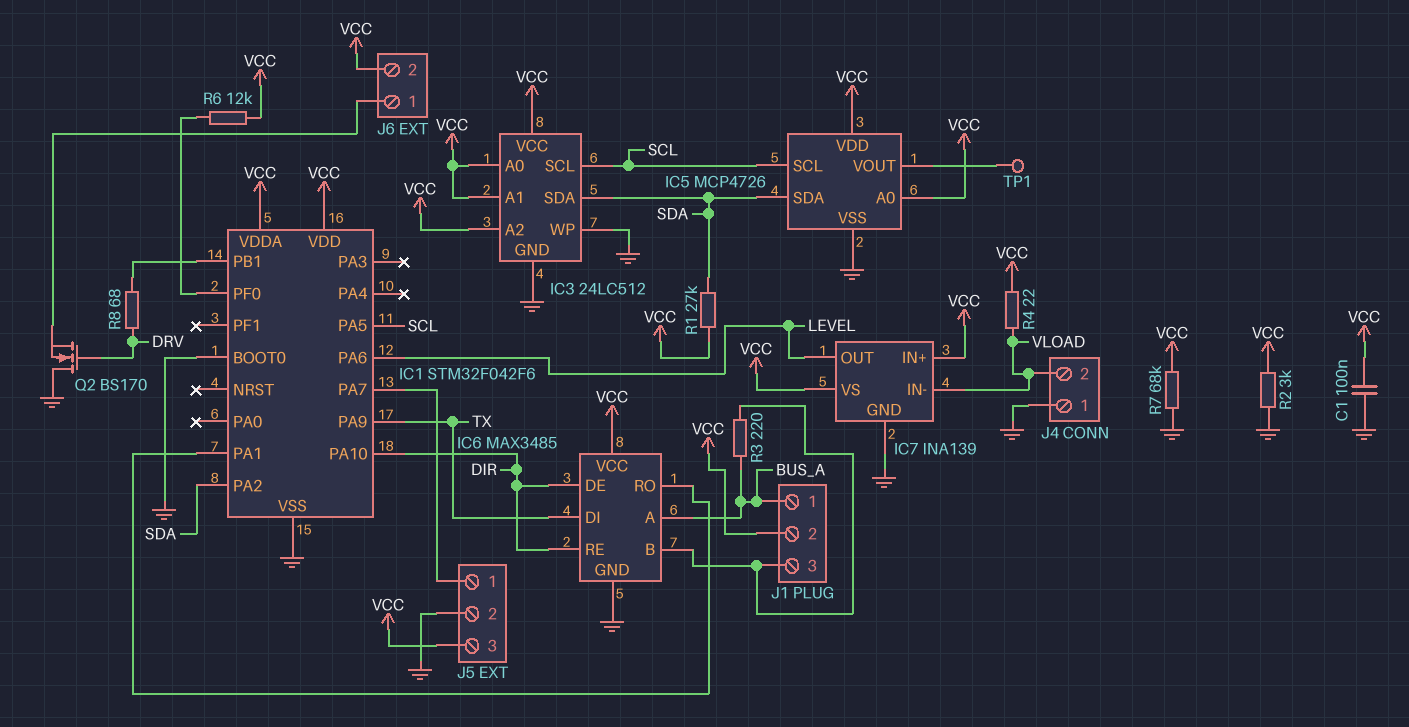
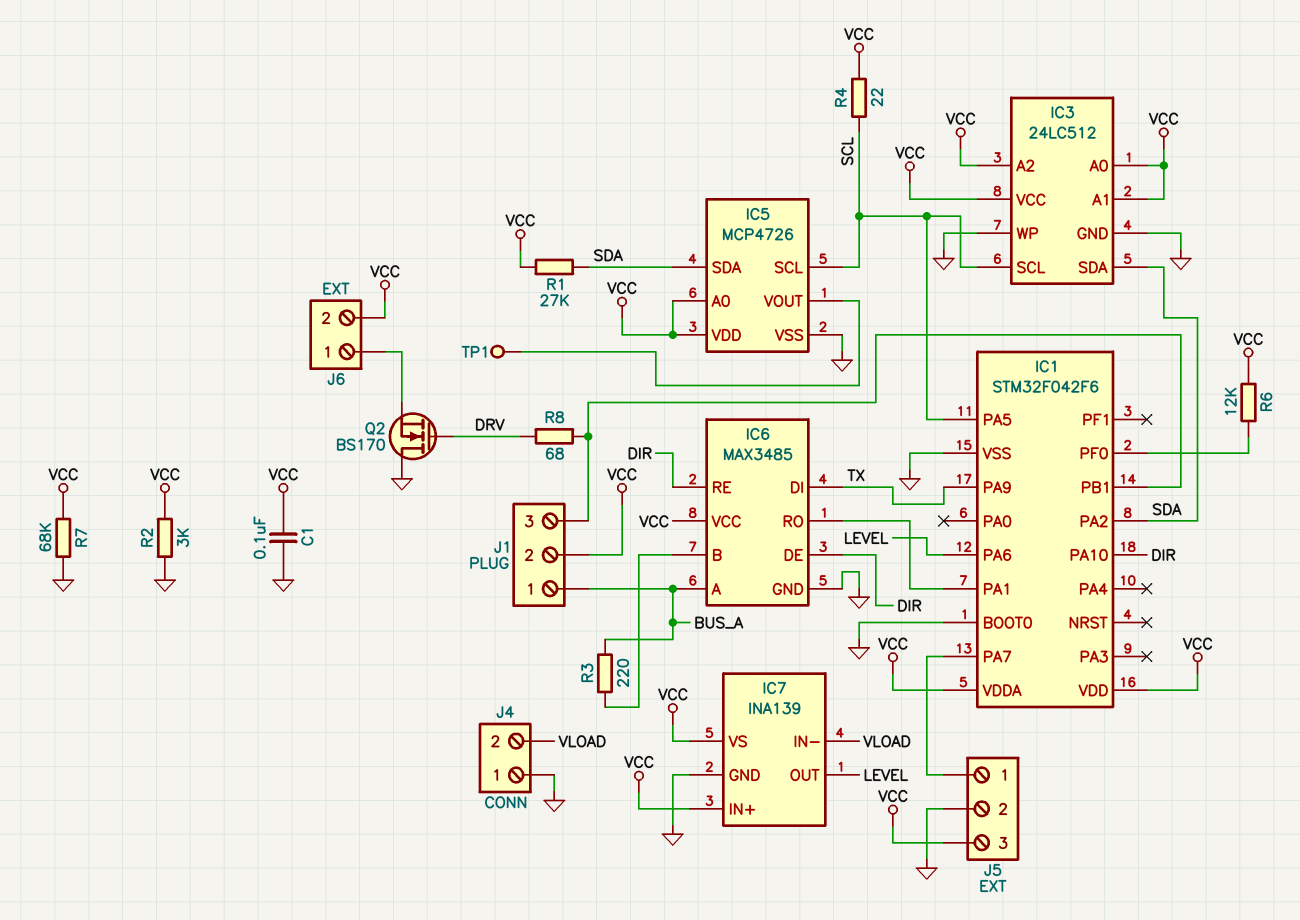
J1 pin 3: IC6/B -> IC1/PB1
R4: 22 (VCC, VLOAD) -> 22 (SCL, VCC)

